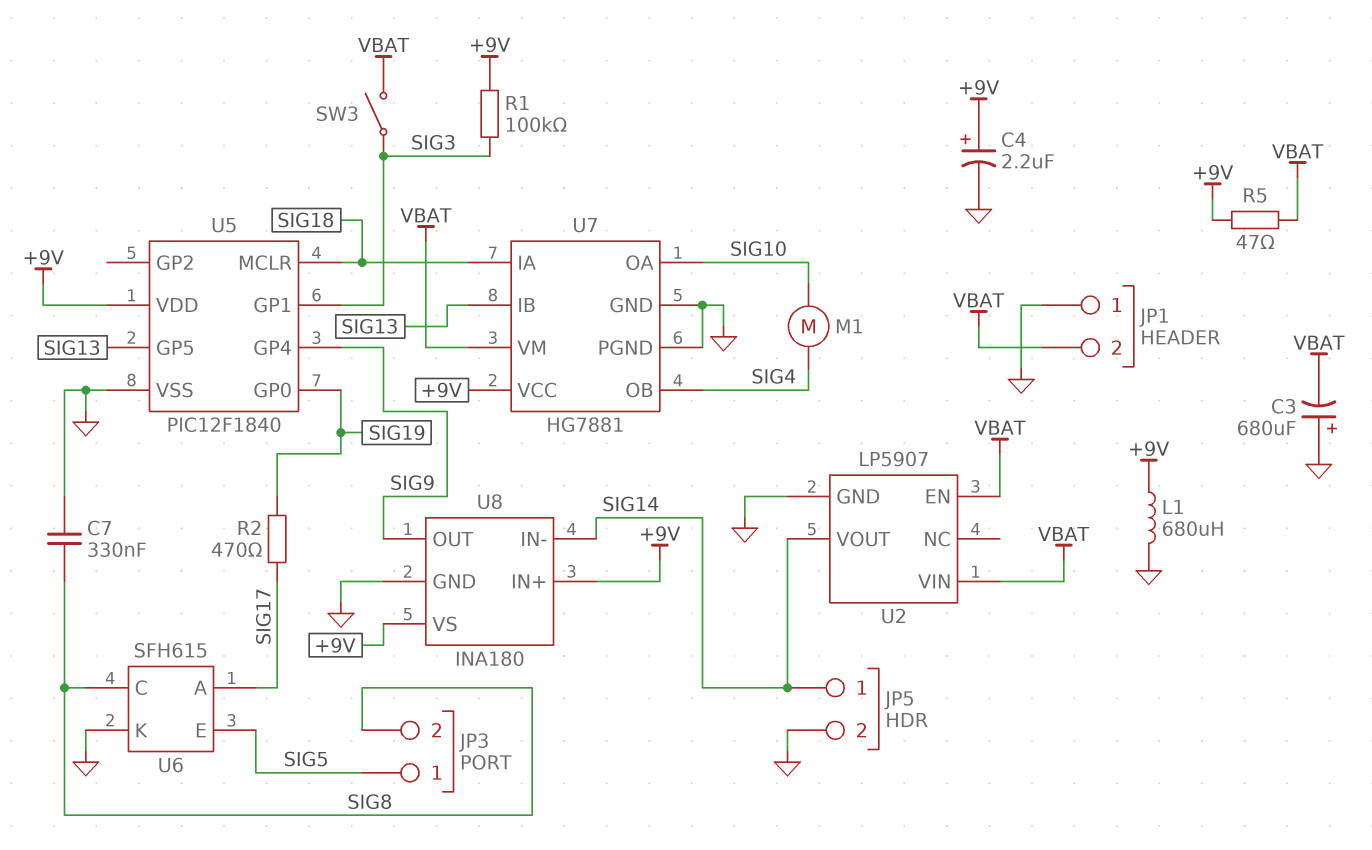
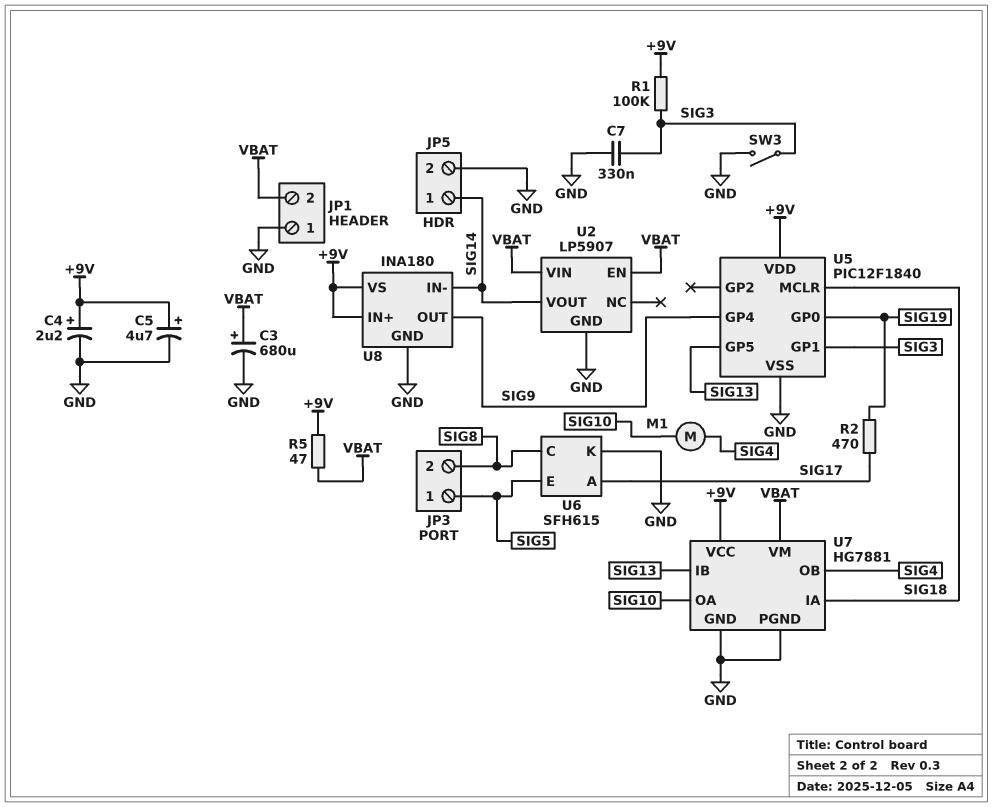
C3: 680uF (plus GND, minus VBAT) -> 680uF (plus VBAT, minus GND)
C5: none -> 4.7uF (plus +9V, minus GND)
C7: 330nF (GND, SIG8) -> 330nF (GND, SIG3)
L1: 680uH (+9V, GND) -> none
SW3: switch (SIG3, VBAT) -> switch (GND, SIG3)

